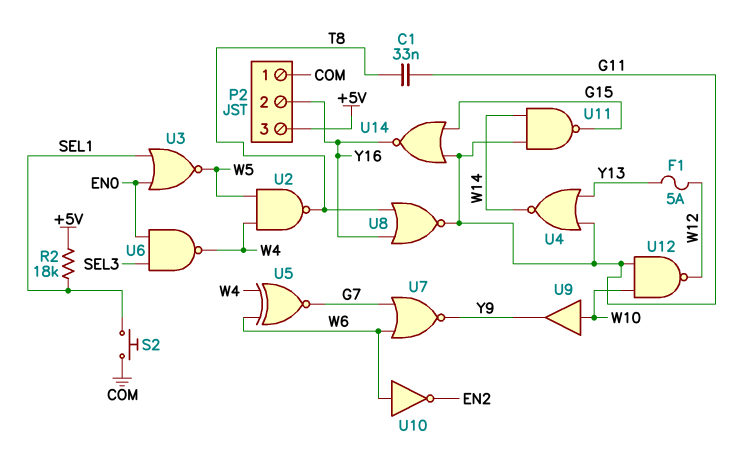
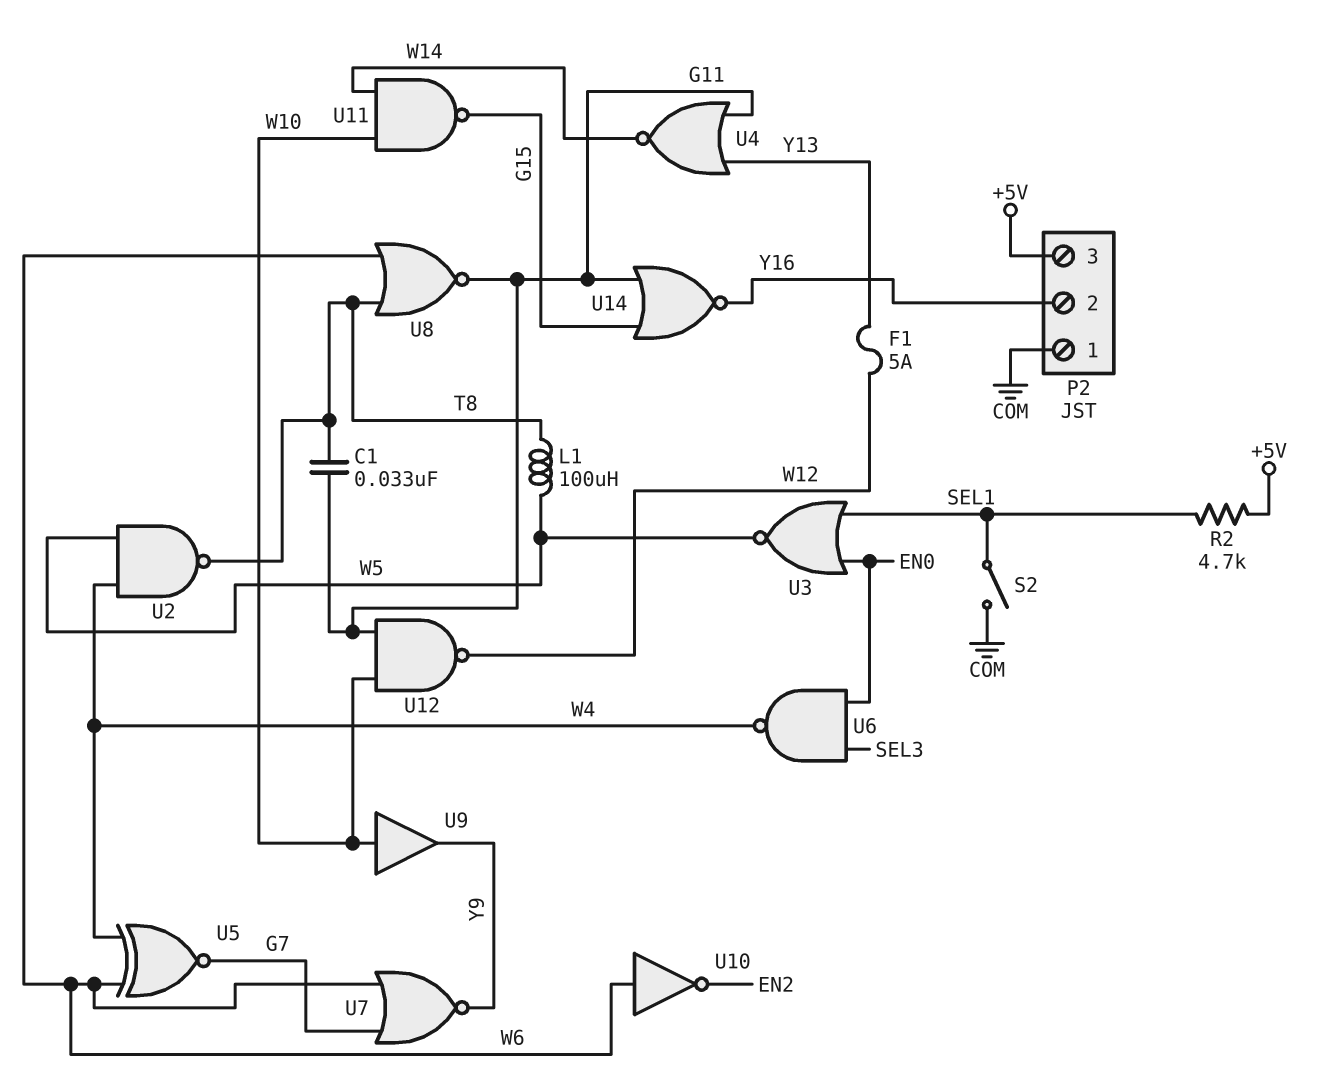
L1: none -> 100uH (T8, W5)
R2: 18k (+5V, SEL1) -> 4.7k (+5V, SEL1)
S2: button (COM, SEL1) -> switch (COM, SEL1)
U8: NOR (in T8, in Y16, out G11) -> NOR (in T8, in W6, out G11)
U11: NAND (in G11, in W14, out G15) -> NAND (in W10, in W14, out G15)

